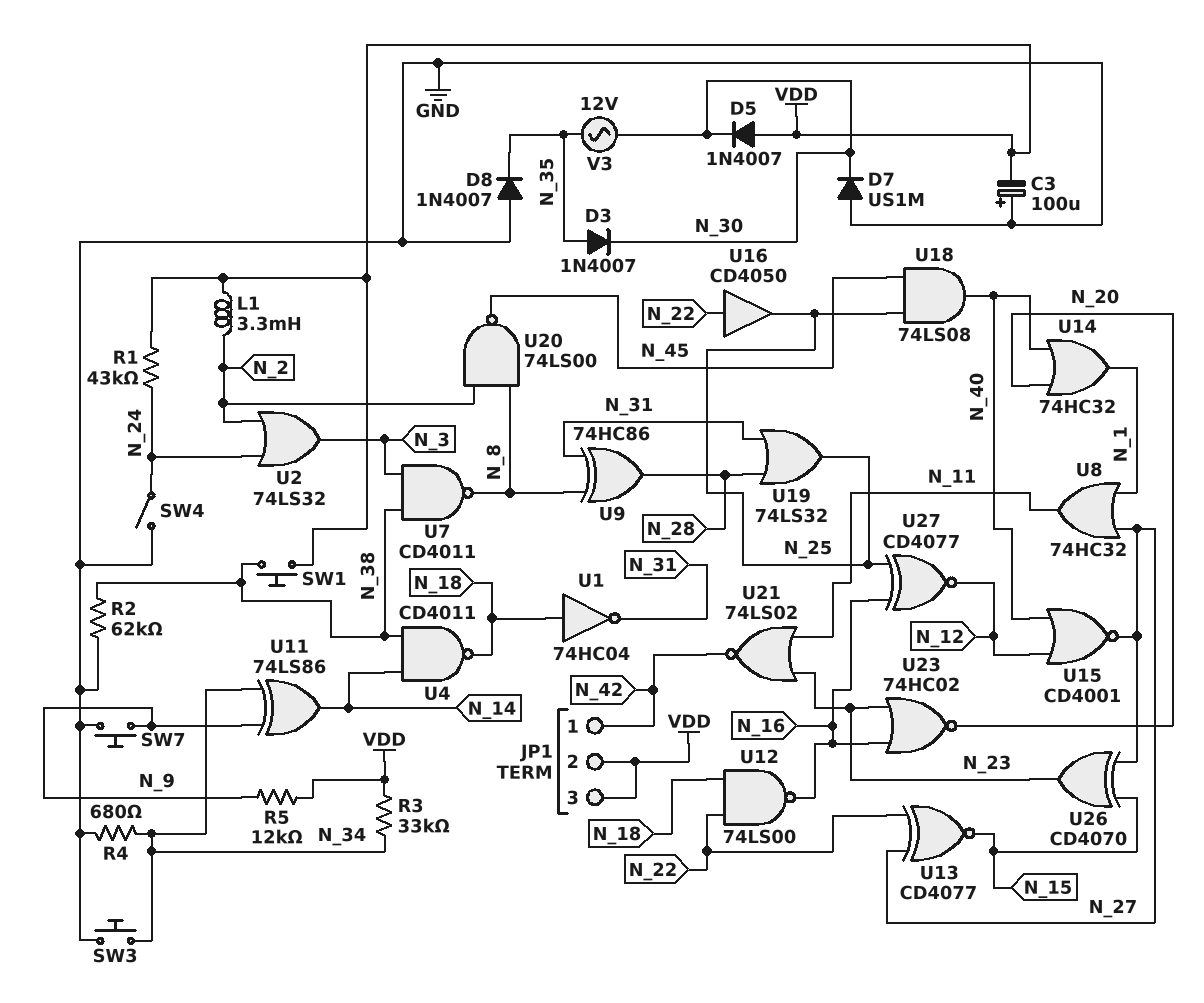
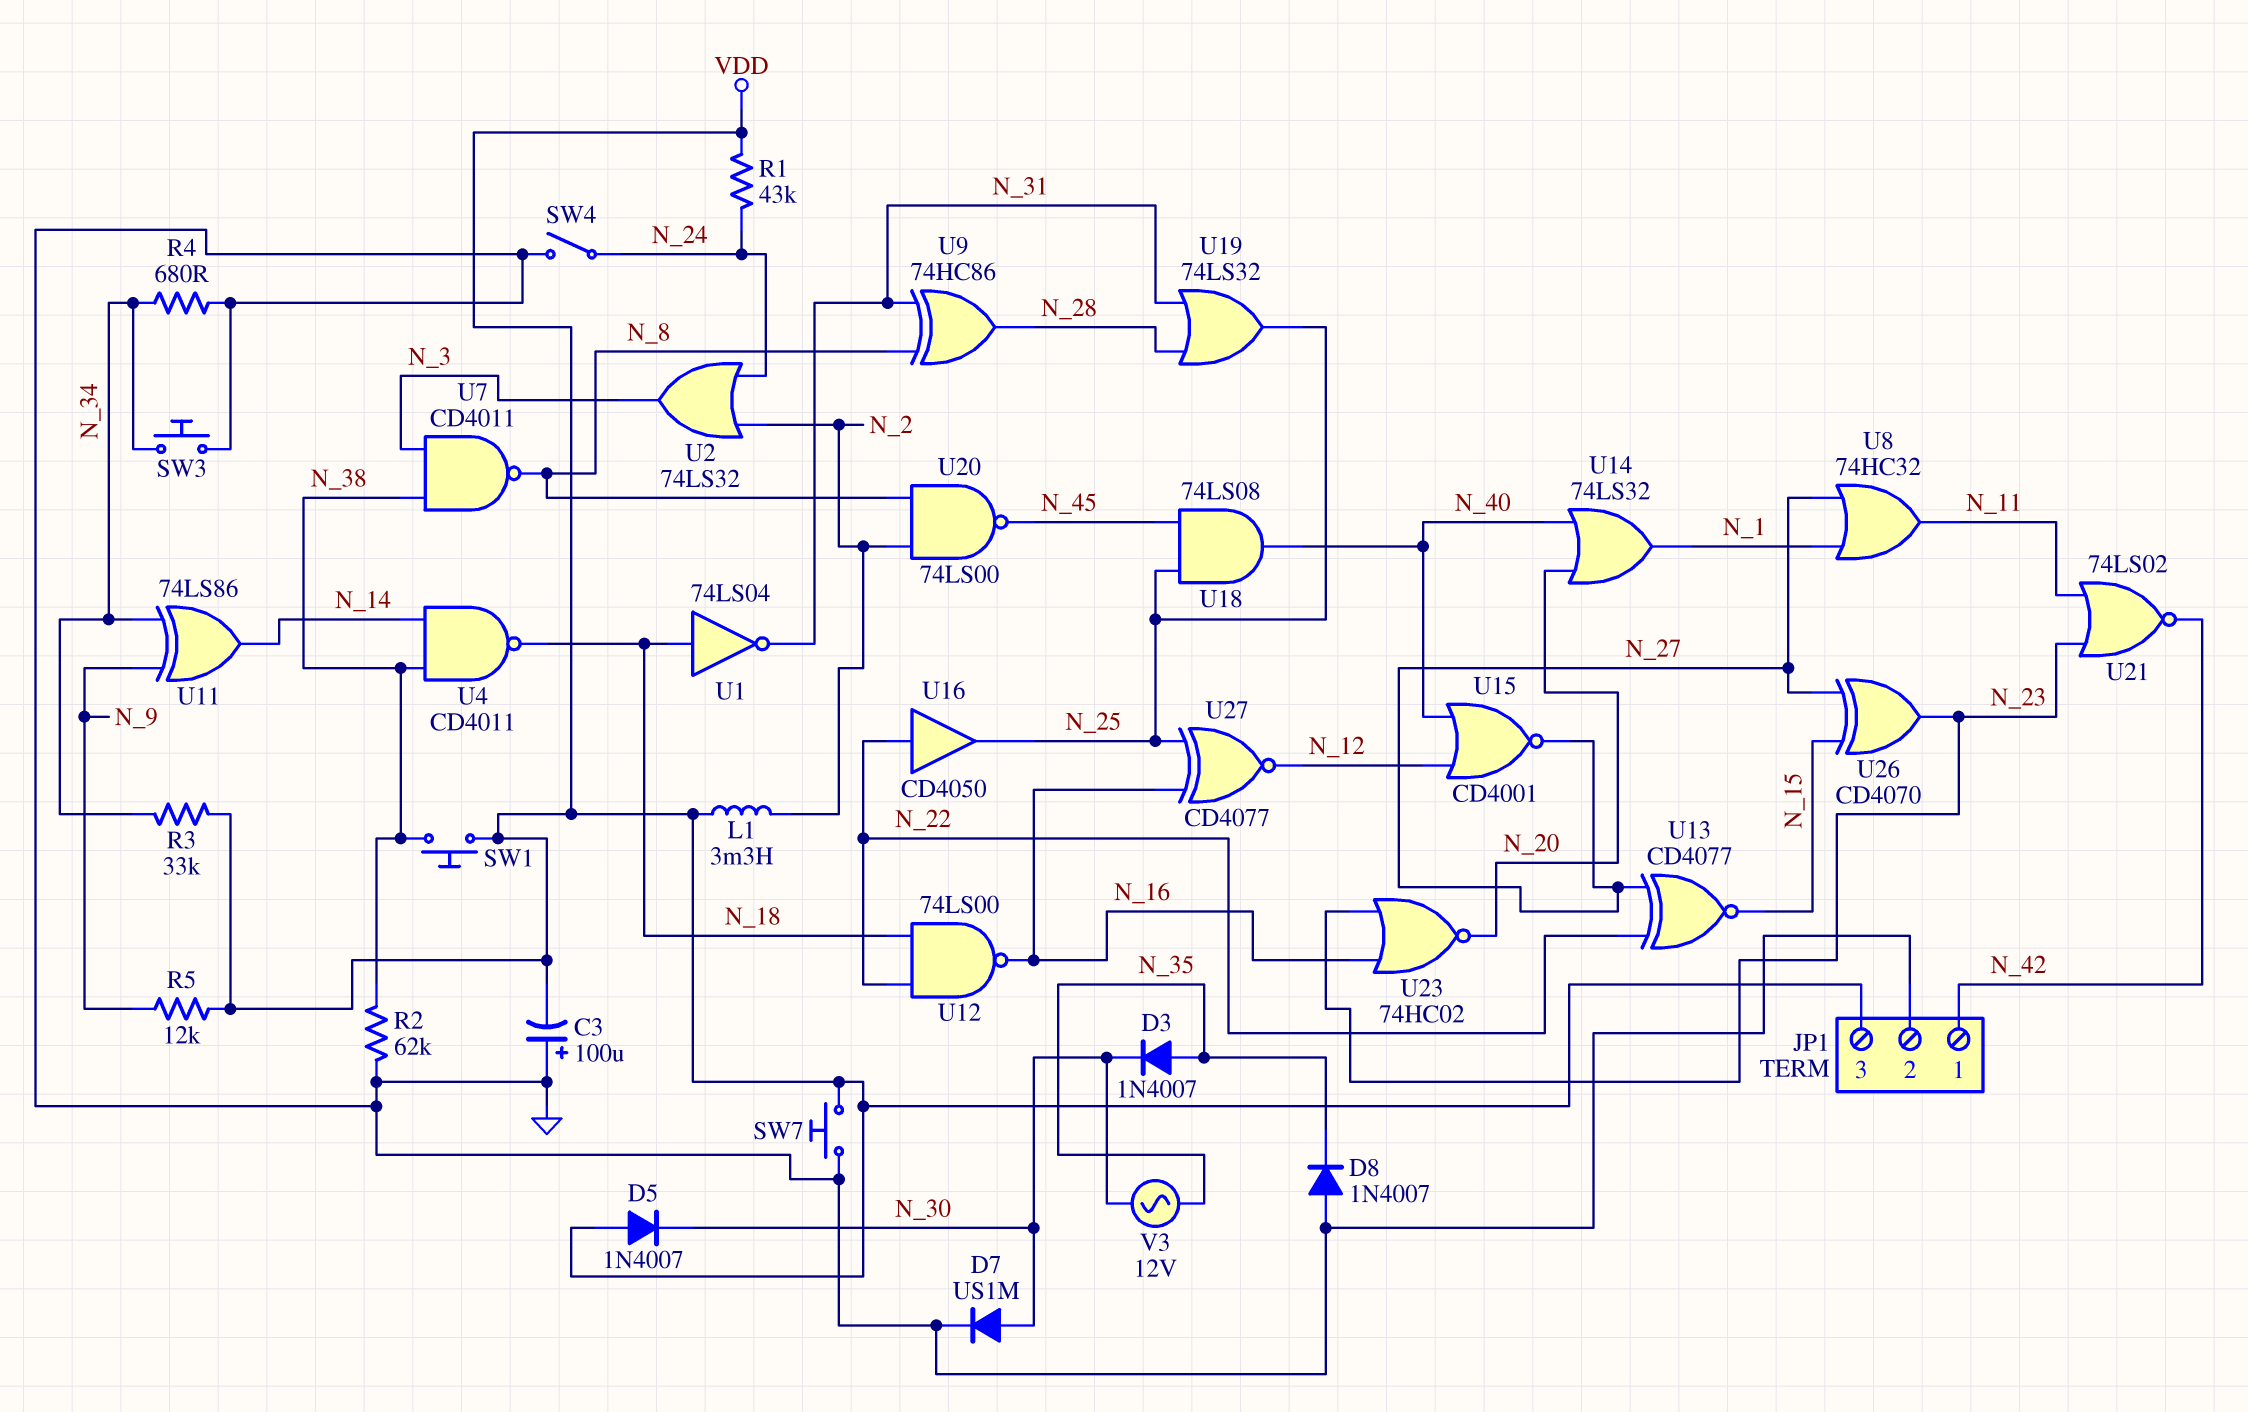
D7: diode US1M (A GND, K N_30) -> diode US1M (A N_30, K GND)
JP1 pin 2: VDD -> GND
SW7: button (GND, N_9) -> button (GND, VDD)
U1: NOT 74HC04 (in N_18, out N_31) -> NOT 74LS04 (in N_18, out N_31)
U14: OR 74HC32 (in N_20, in N_40, out N_1) -> OR 74LS32 (in N_20, in N_40, out N_1)

